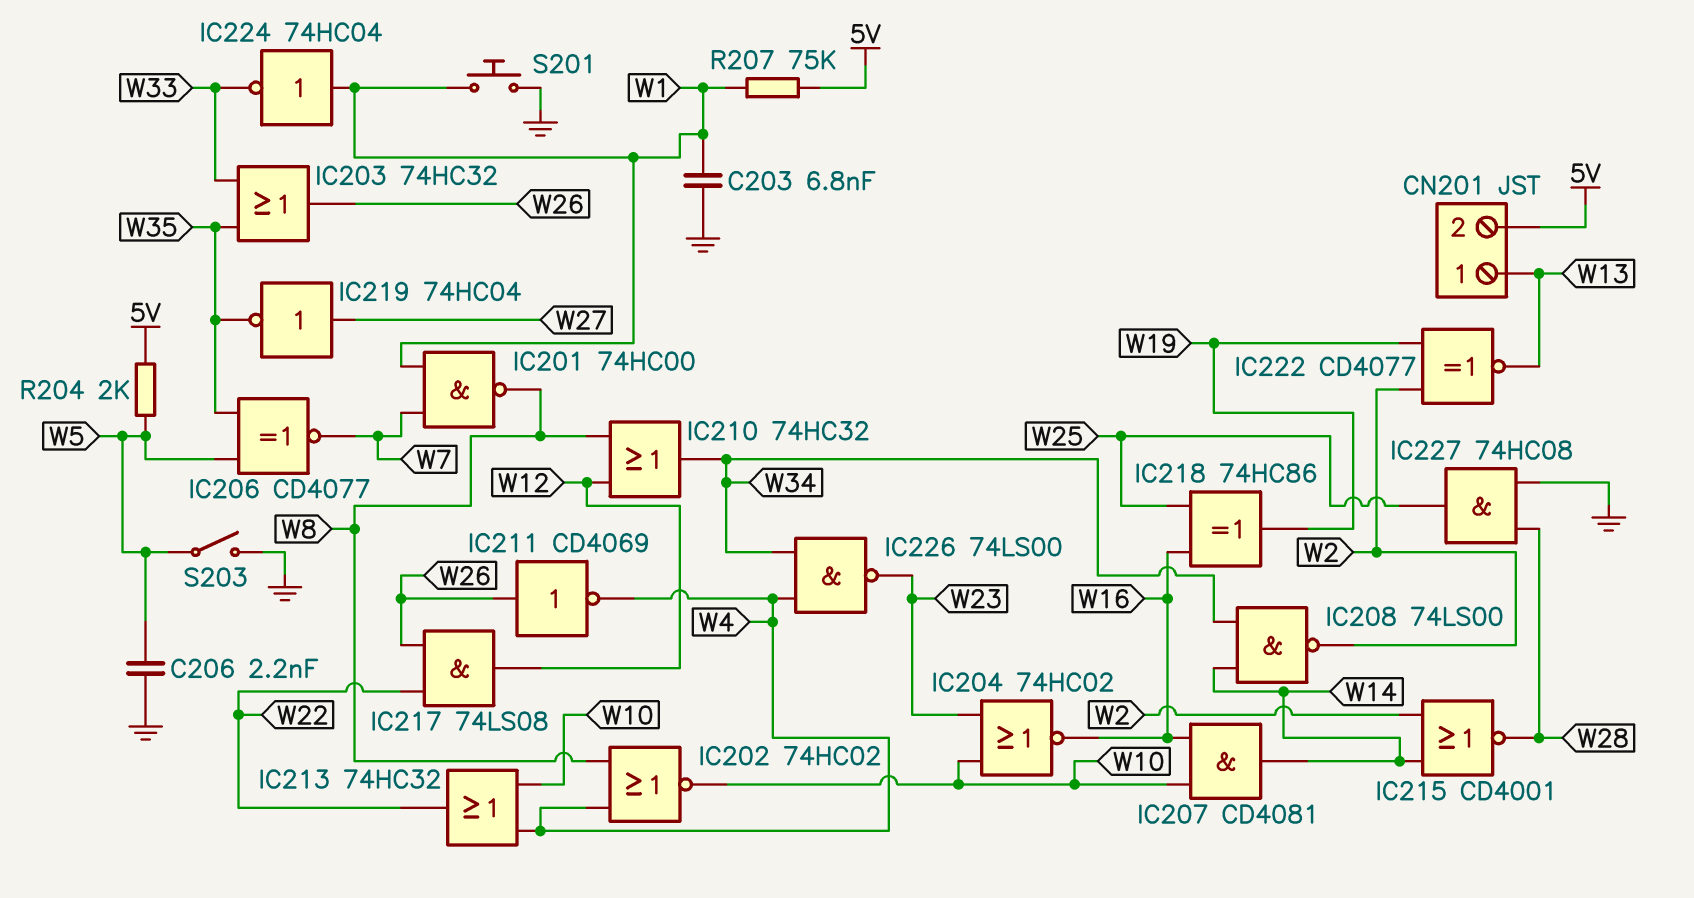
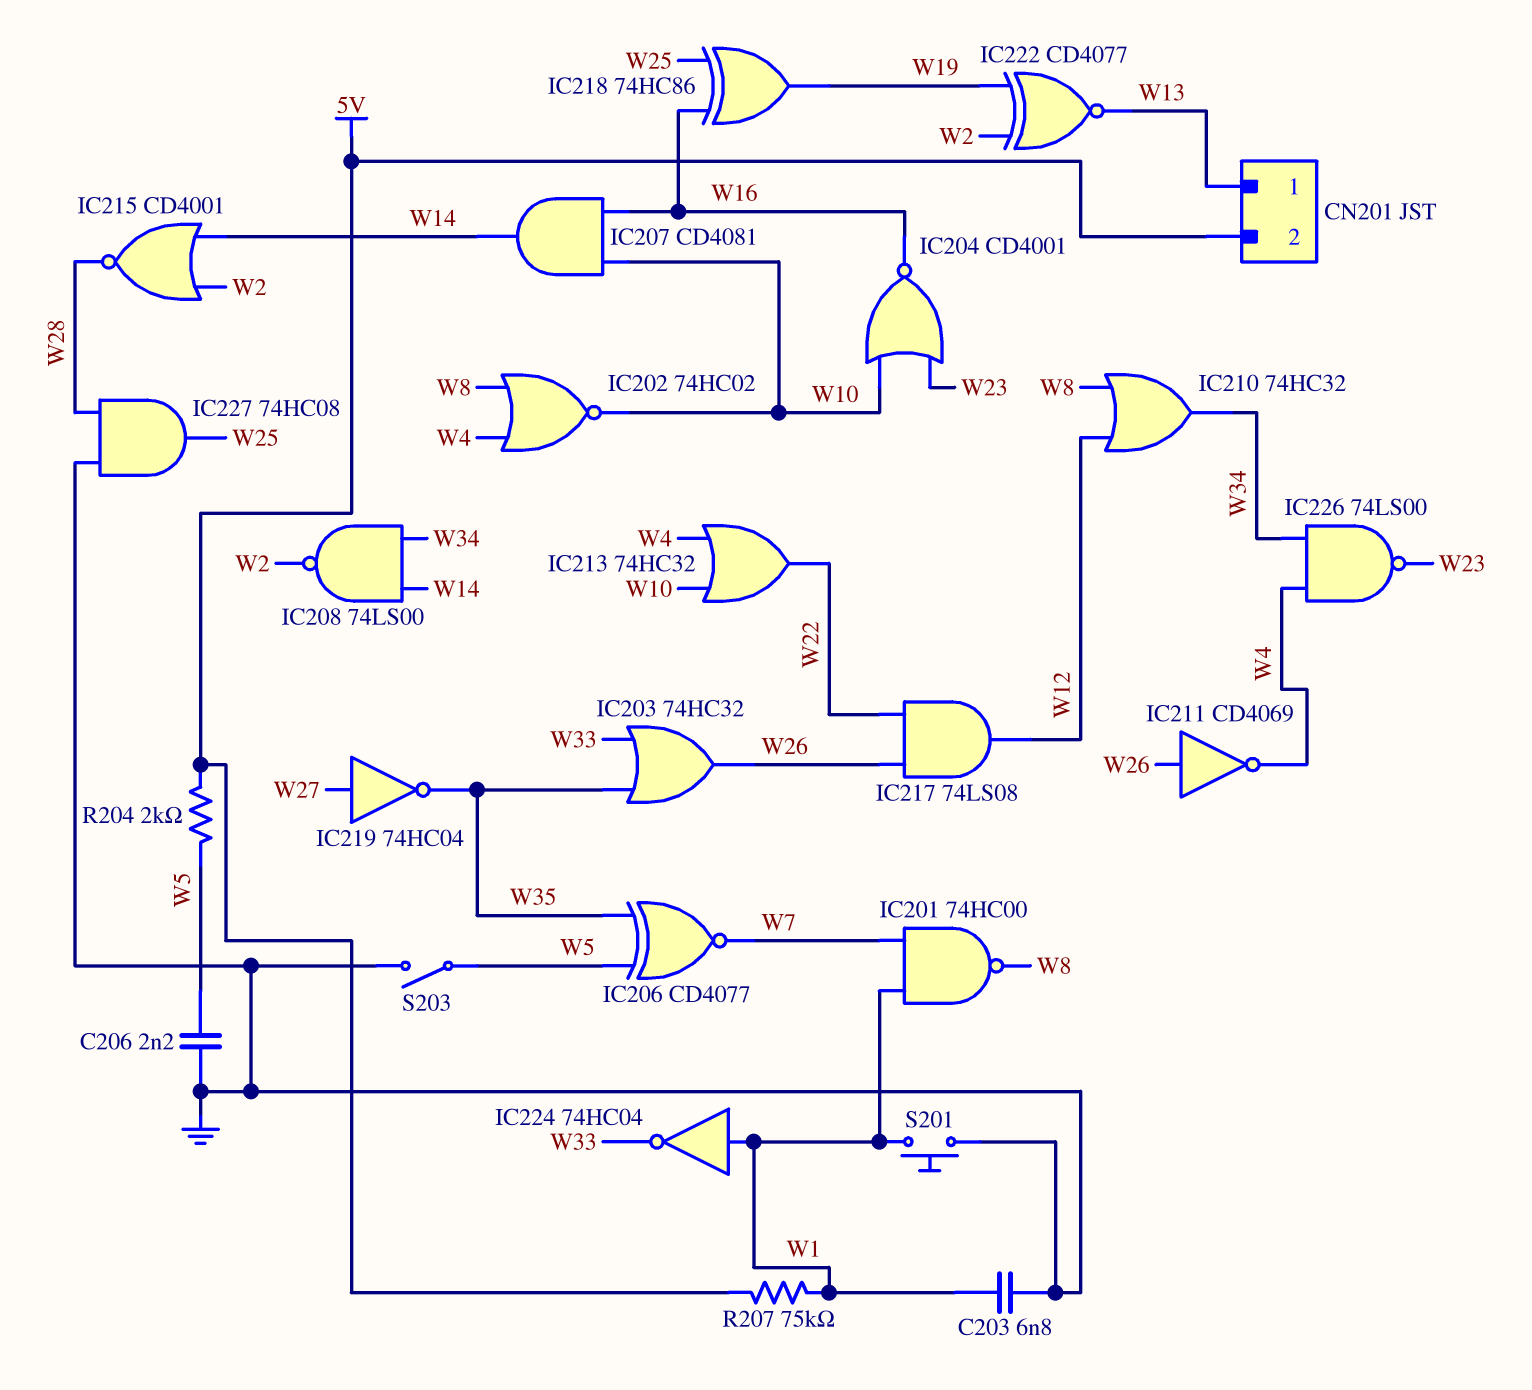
IC204: NOR 74HC02 (in W10, in W23, out W16) -> NOR CD4001 (in W10, in W23, out W16)

